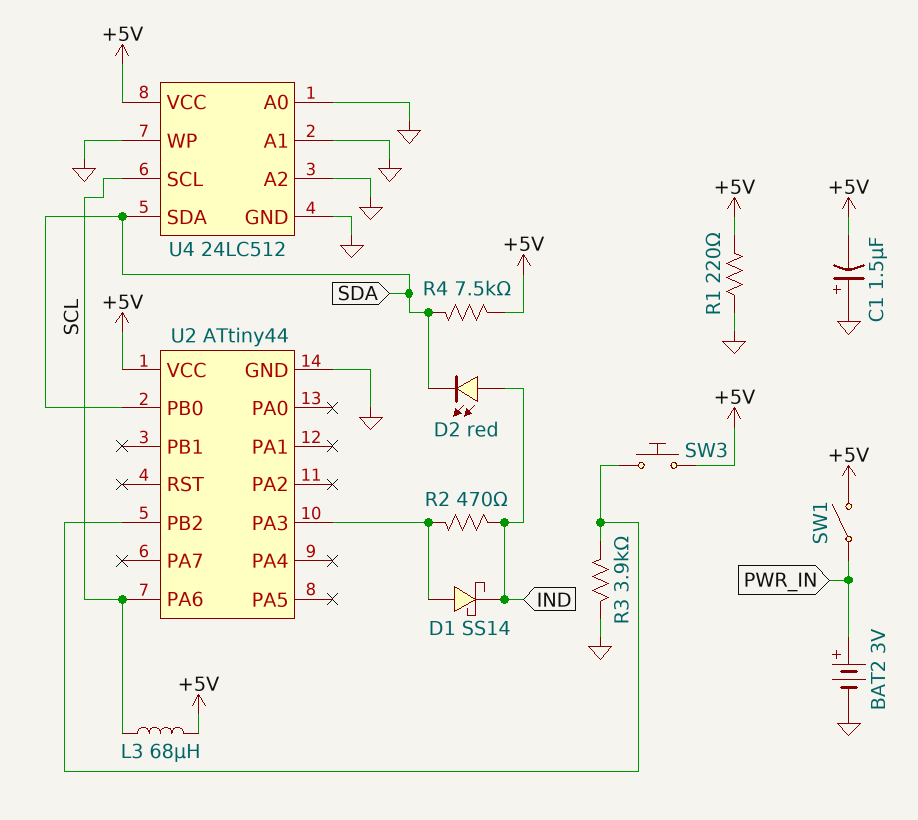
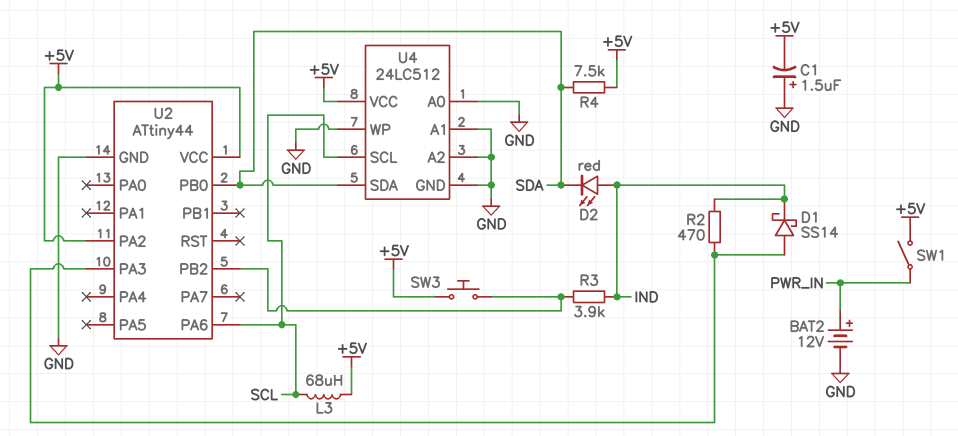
BAT2: 3V (plus PWR_IN, minus GND) -> 12V (plus PWR_IN, minus GND)
R1: 220 (+5V, GND) -> none
R3: 3.9k (GND, U2/PB2) -> 3.9k (IND, U2/PB2)
U2 pin PA2: none -> +5V

